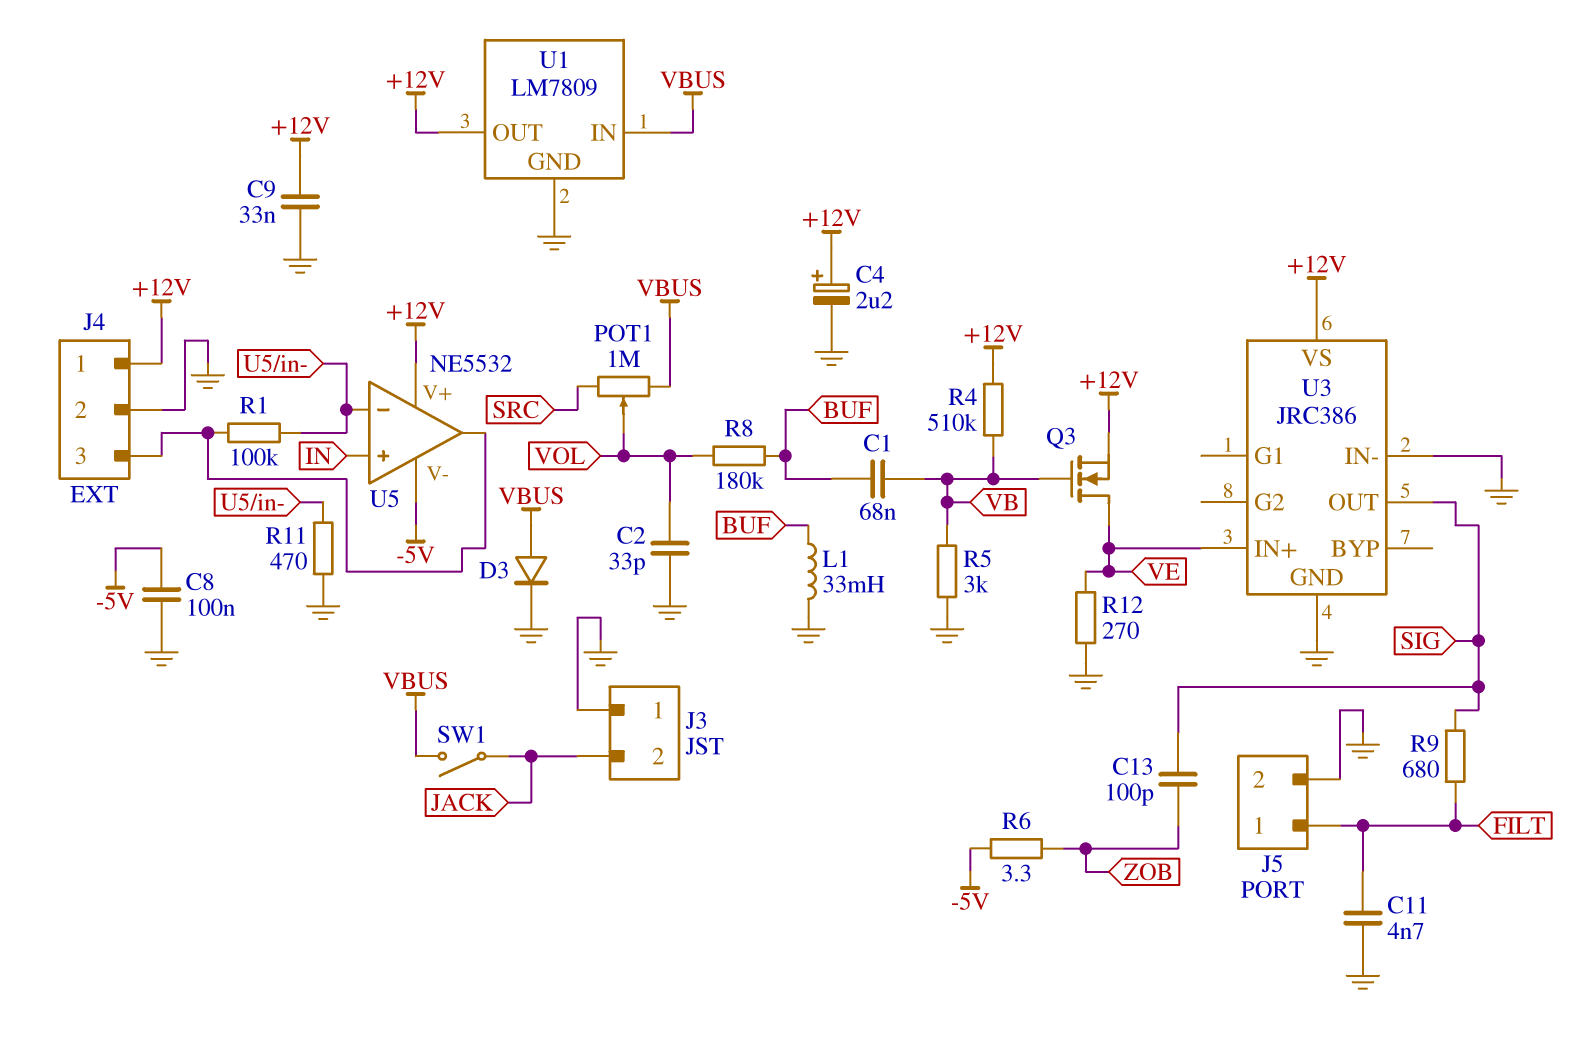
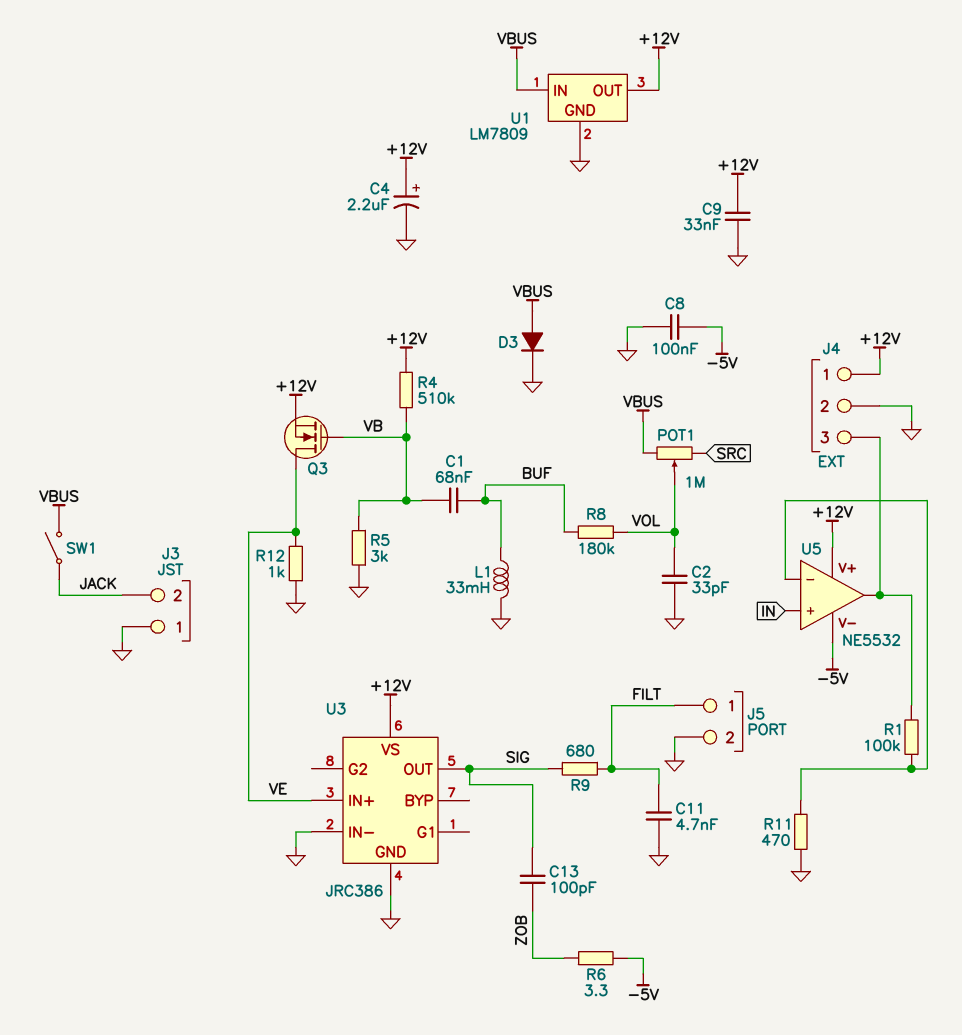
R12: 270 (GND, VE) -> 1k (GND, VE)

